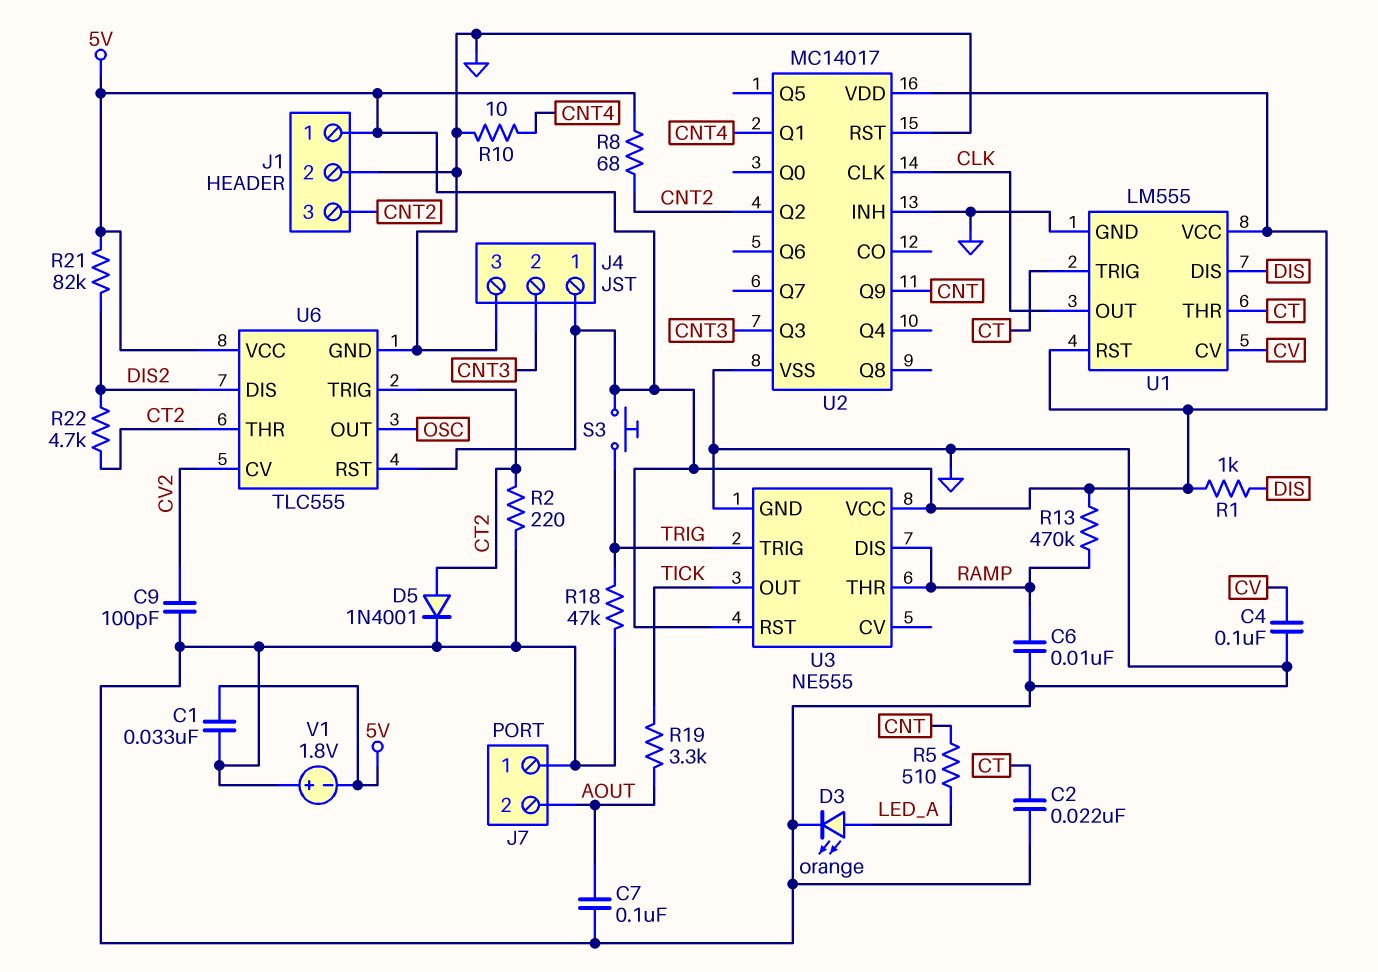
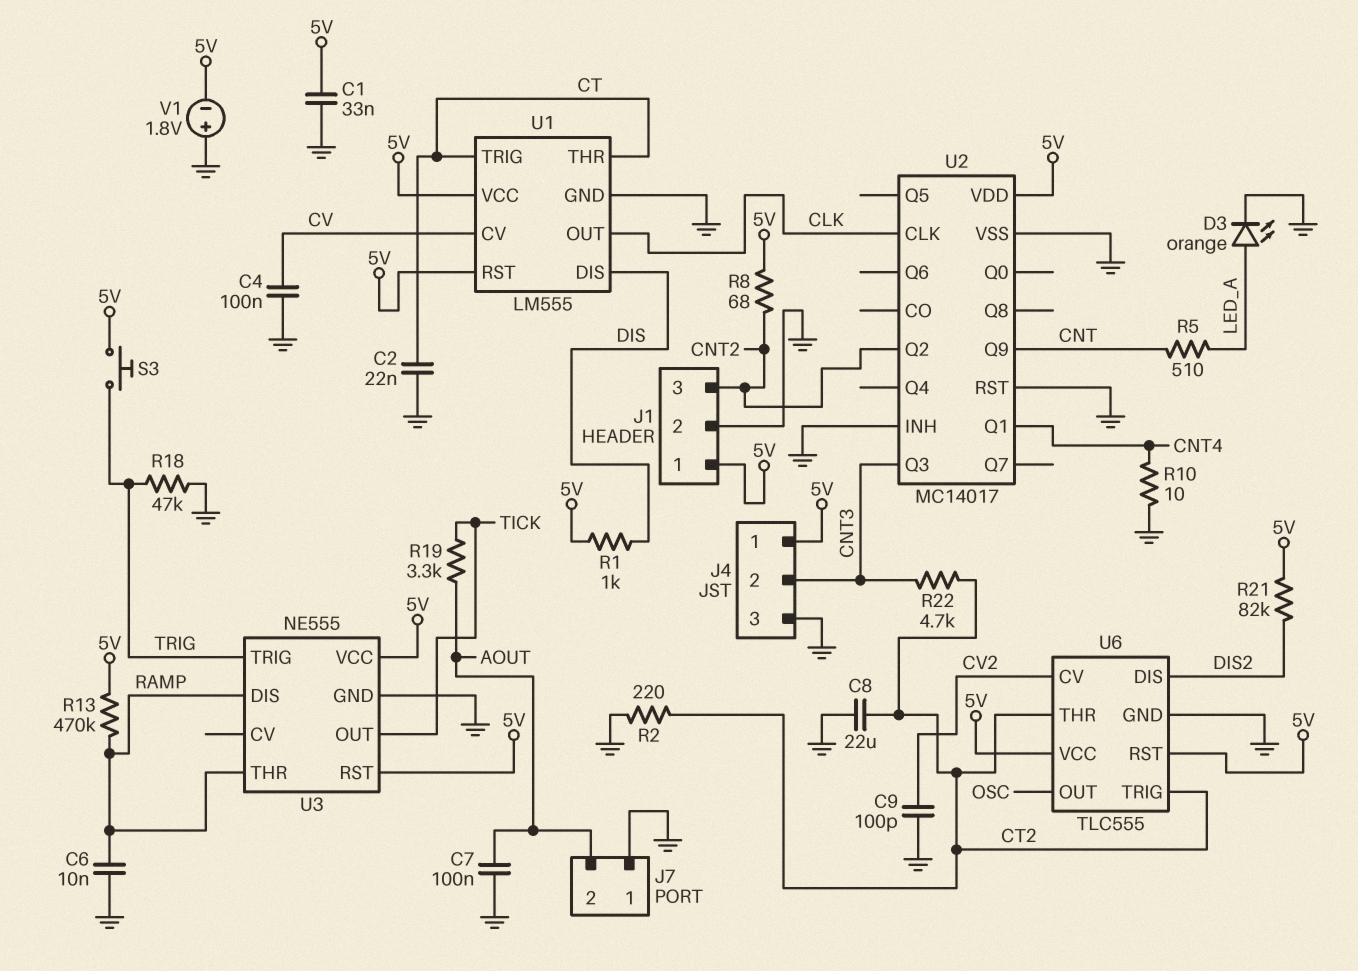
C8: none -> 22uF (CT2, GND)
D5: diode 1N4001 (A CT2, K GND) -> none
R22: 4.7k (CT2, DIS2) -> 4.7k (CNT3, CT2)

